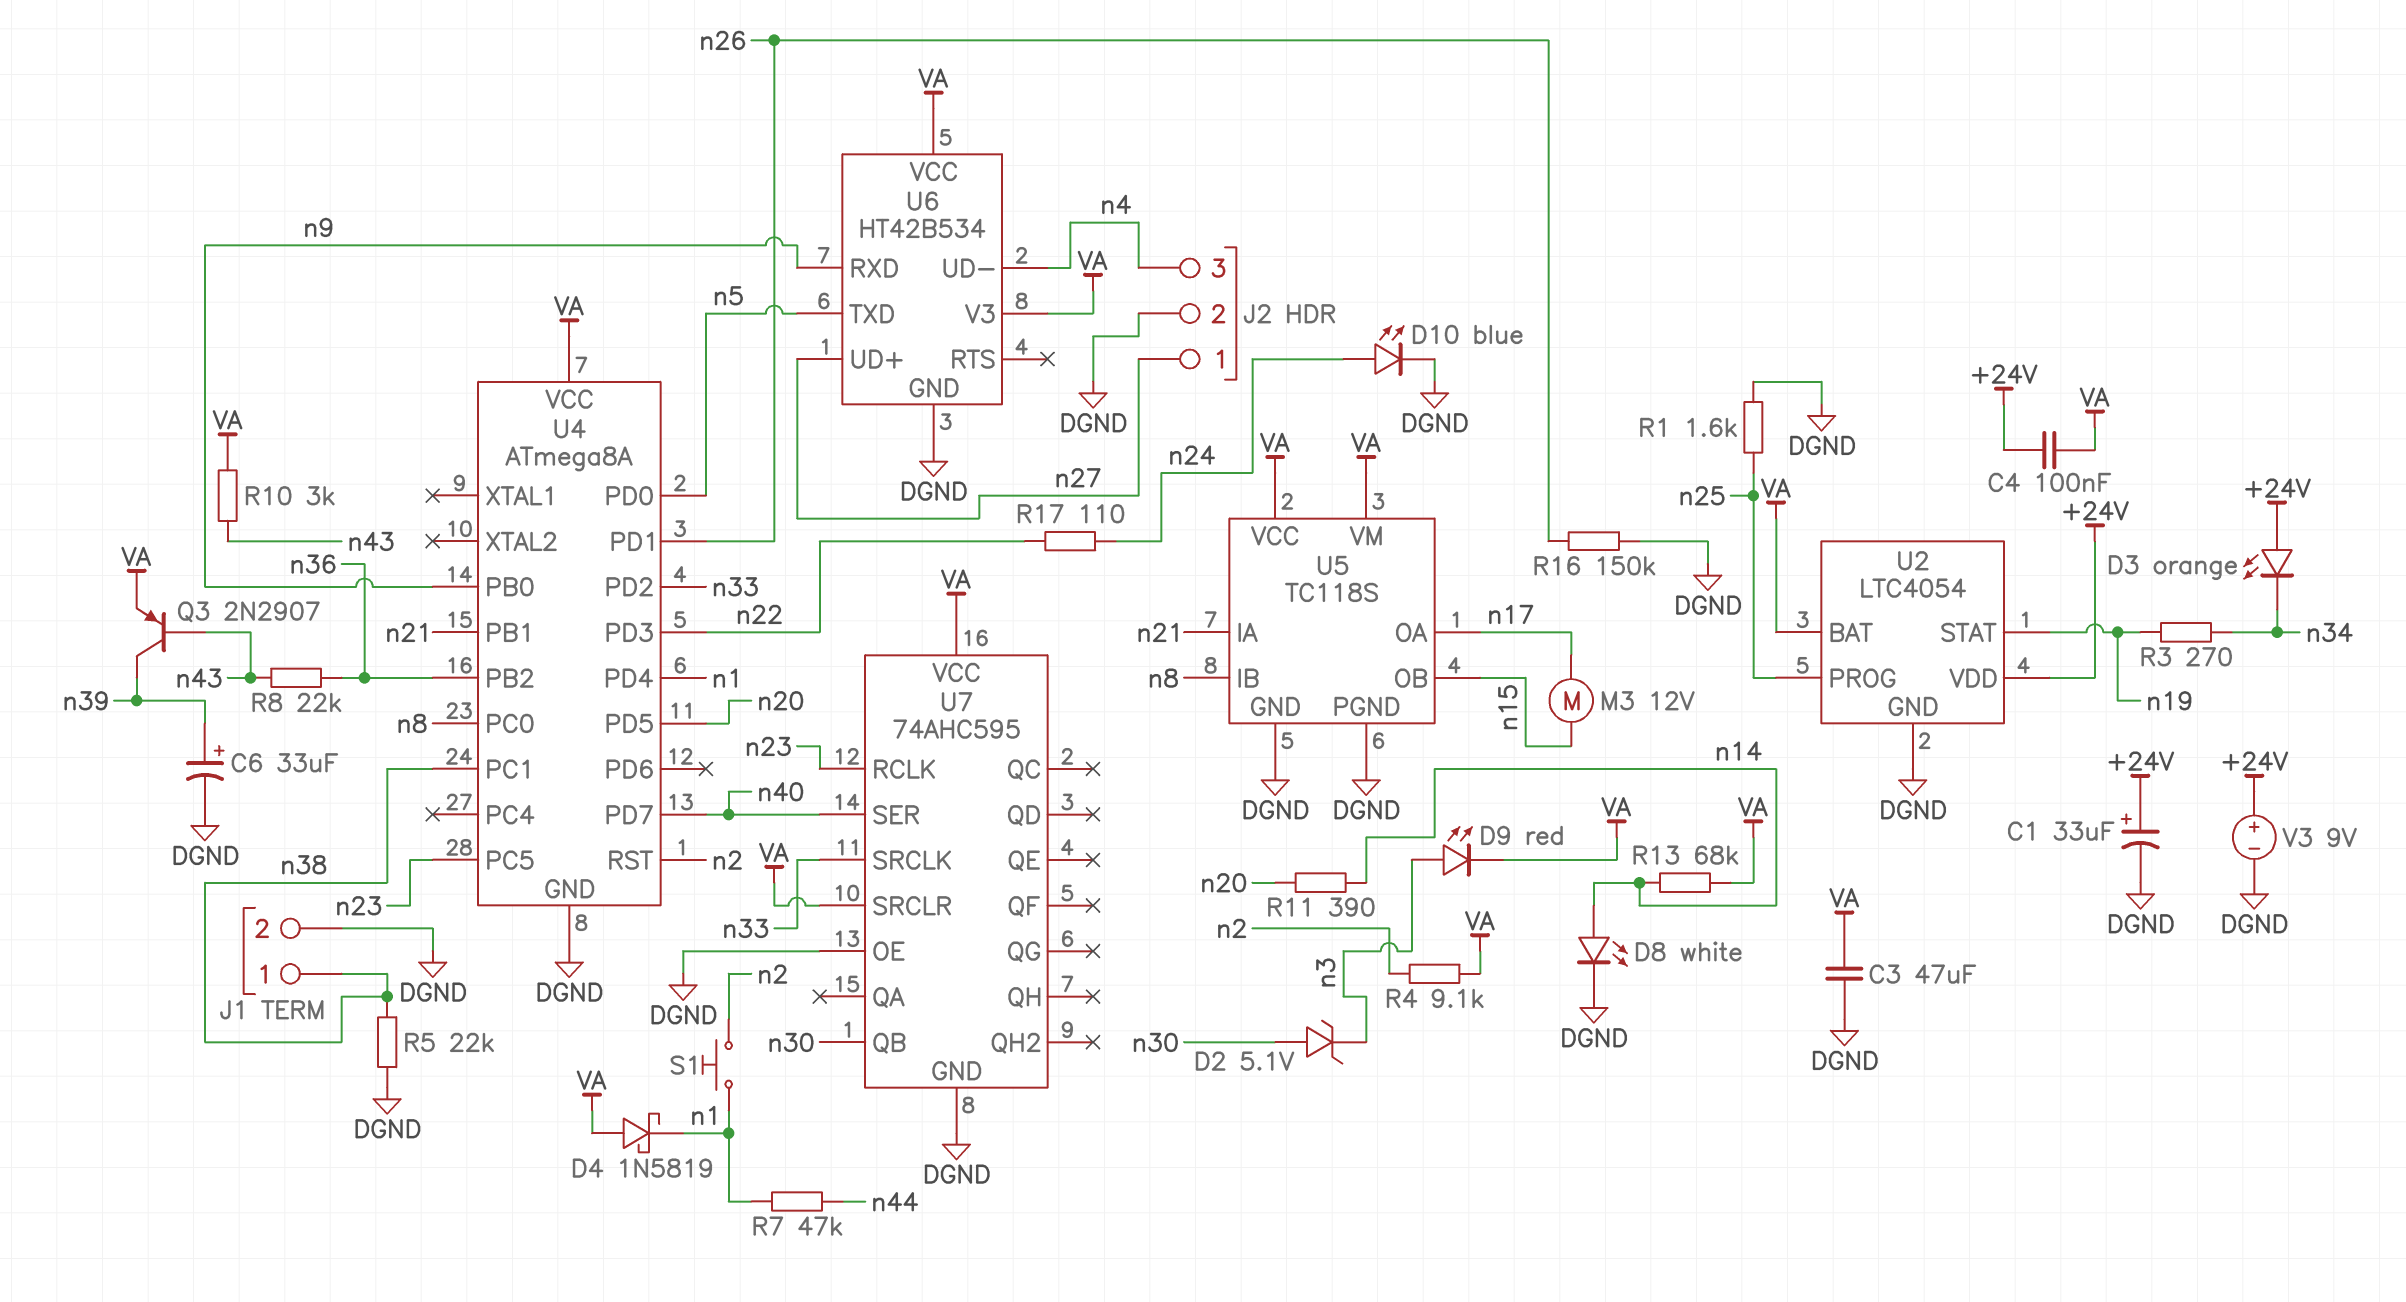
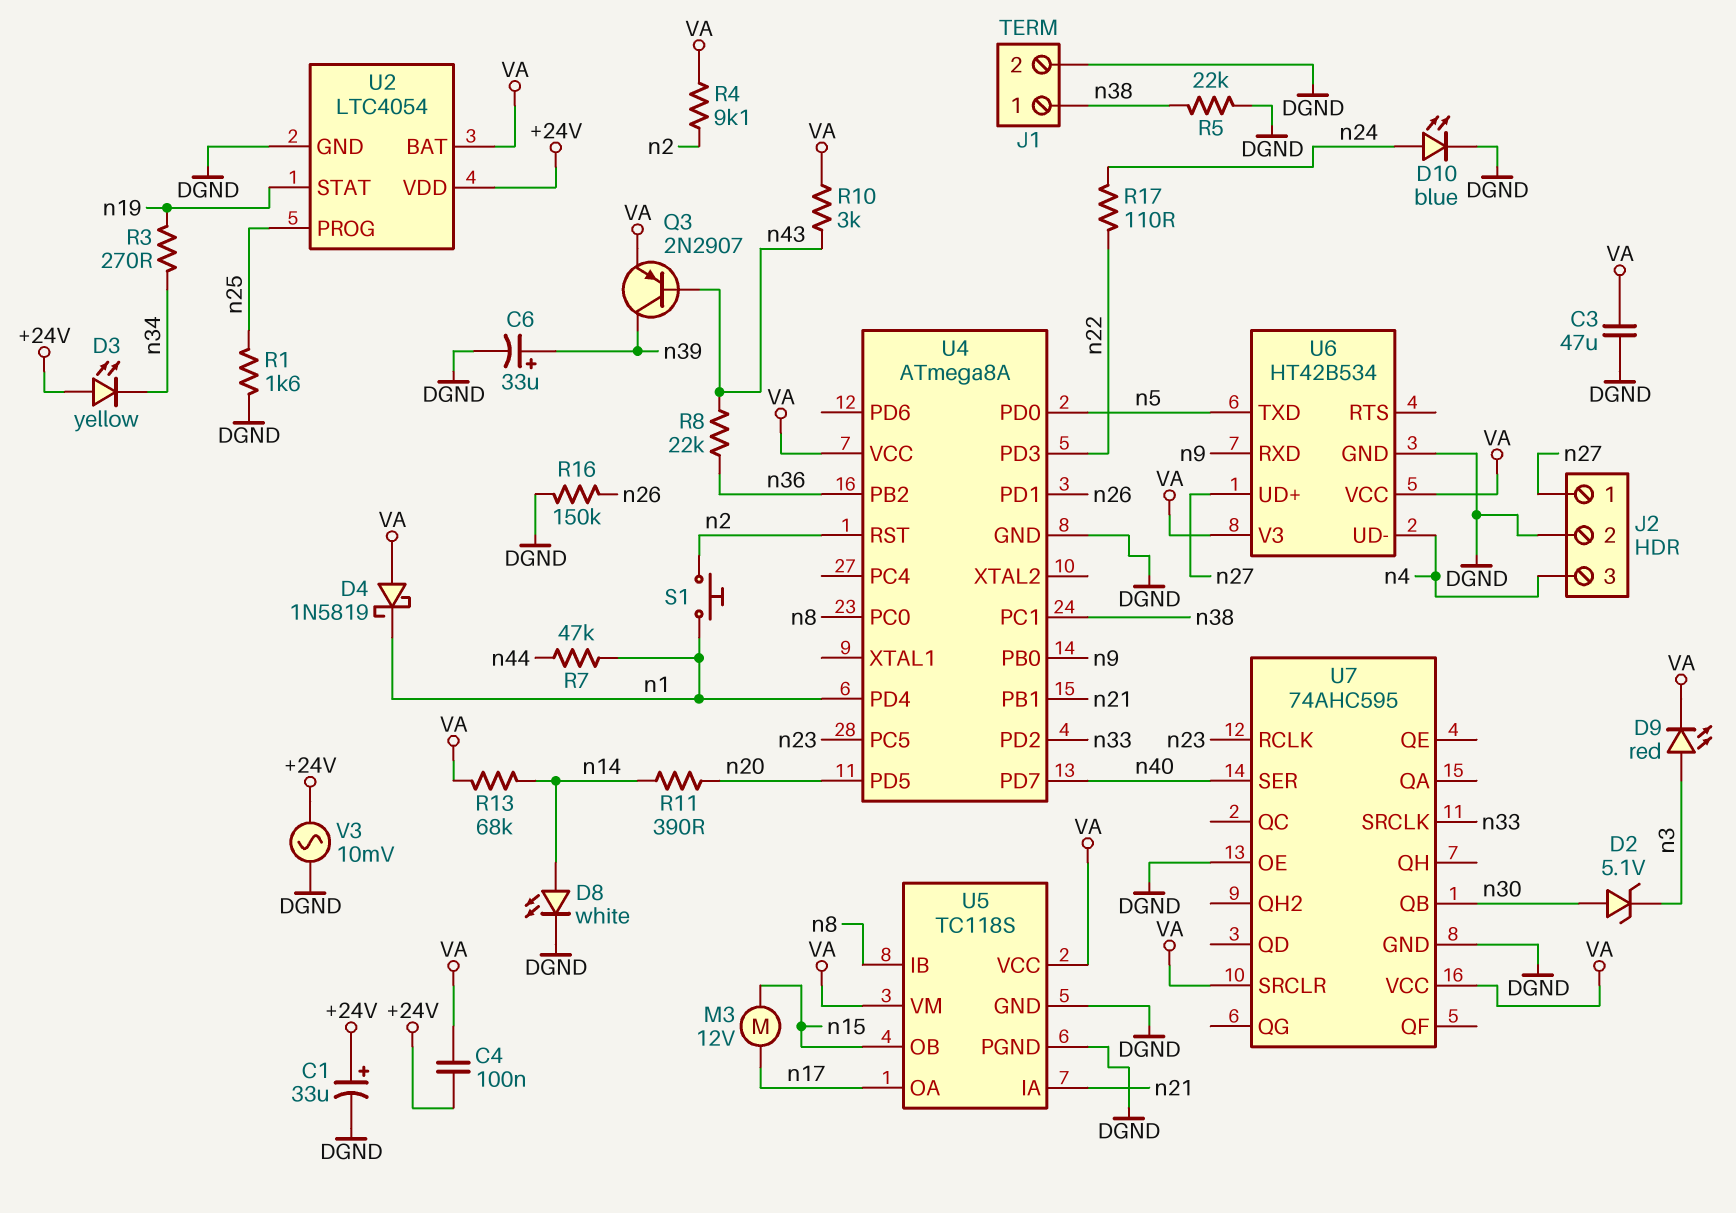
D3: LED orange (A +24V, K n34) -> LED yellow (A +24V, K n34)
V3: 9V (plus +24V, minus DGND) -> AC 10mV (+24V, DGND)

